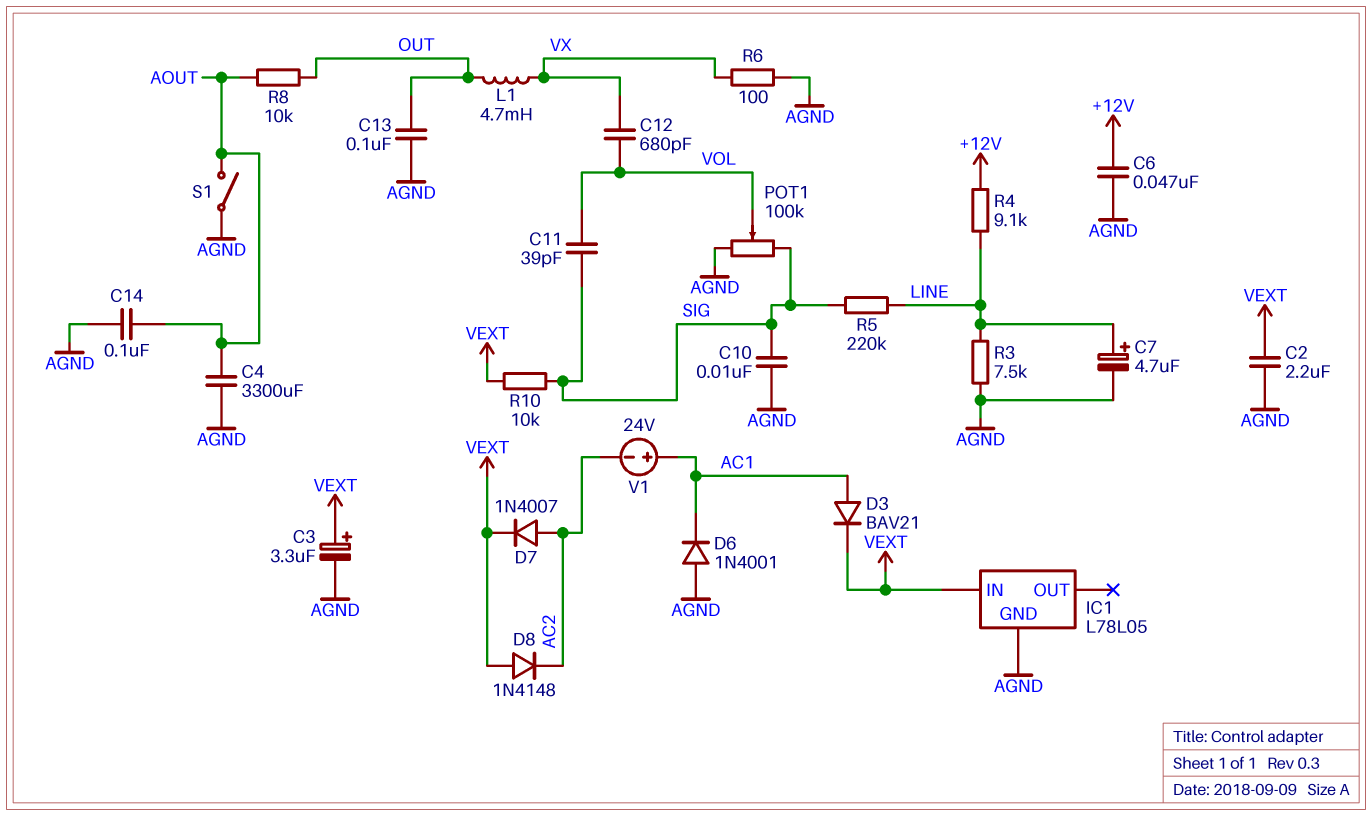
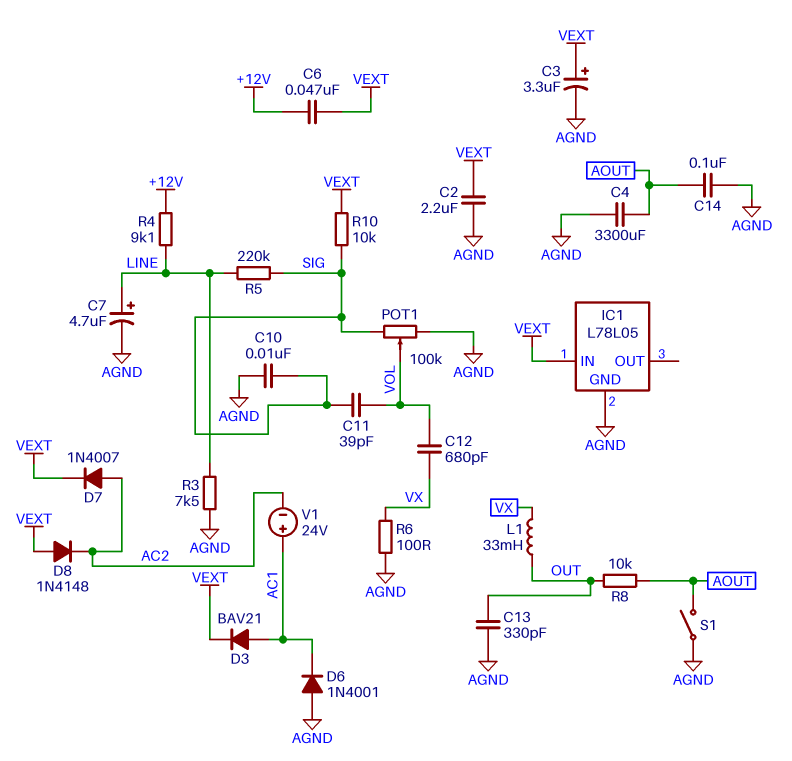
C6: 47nF (+12V, AGND) -> 47nF (+12V, VEXT)
C13: 100nF (AGND, OUT) -> 330pF (AGND, OUT)
L1: 4.7mH (OUT, VX) -> 33mH (OUT, VX)

